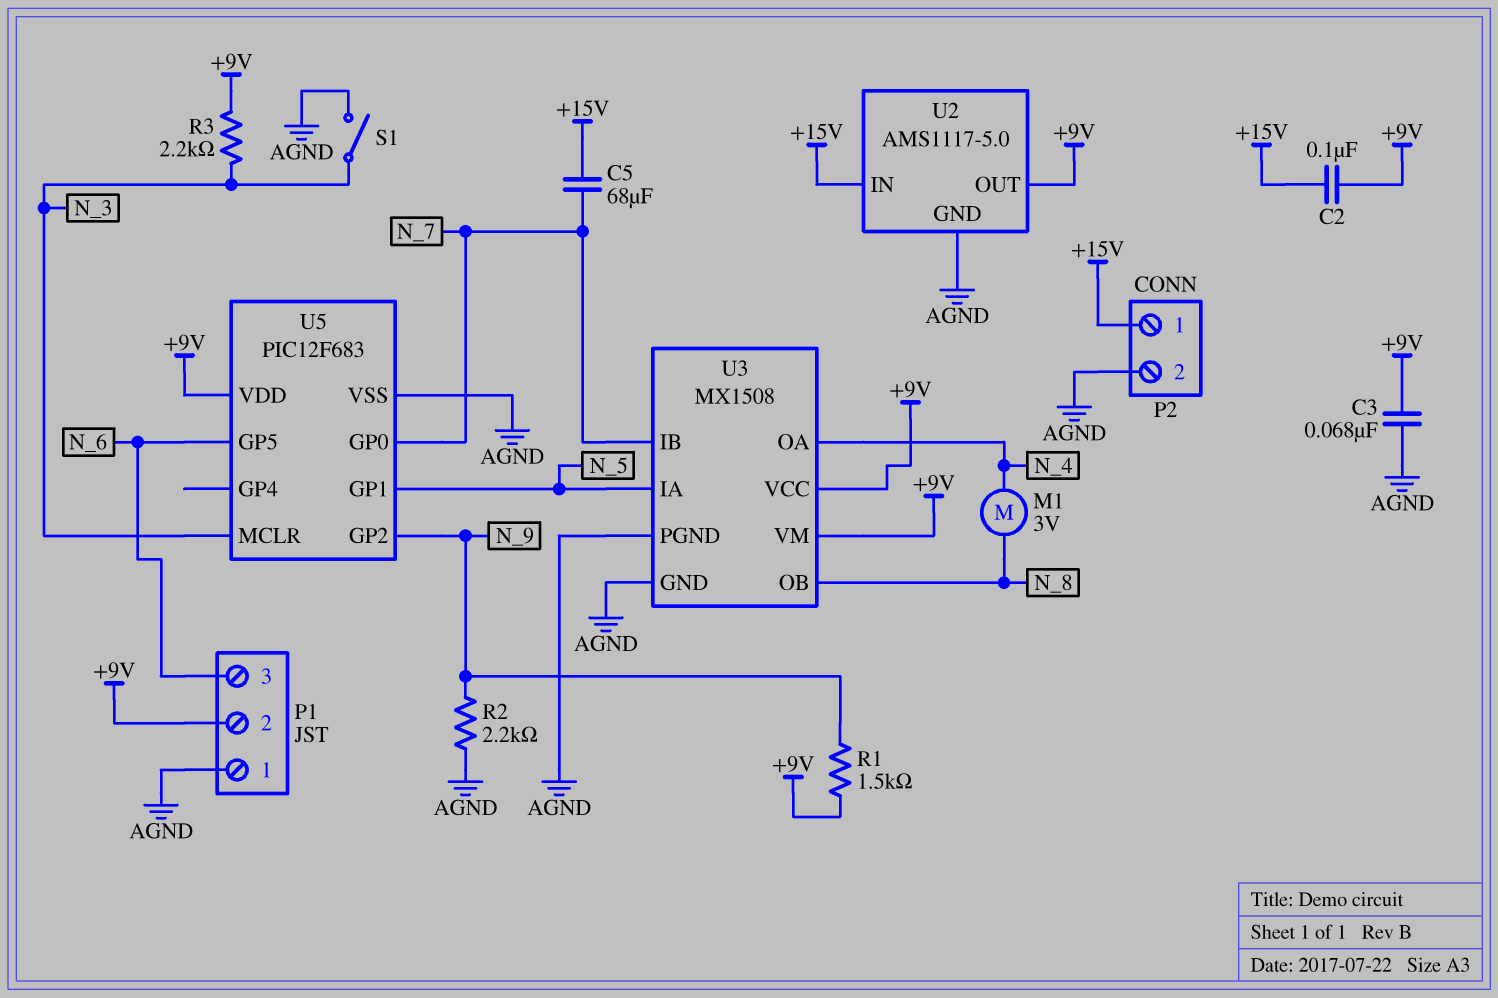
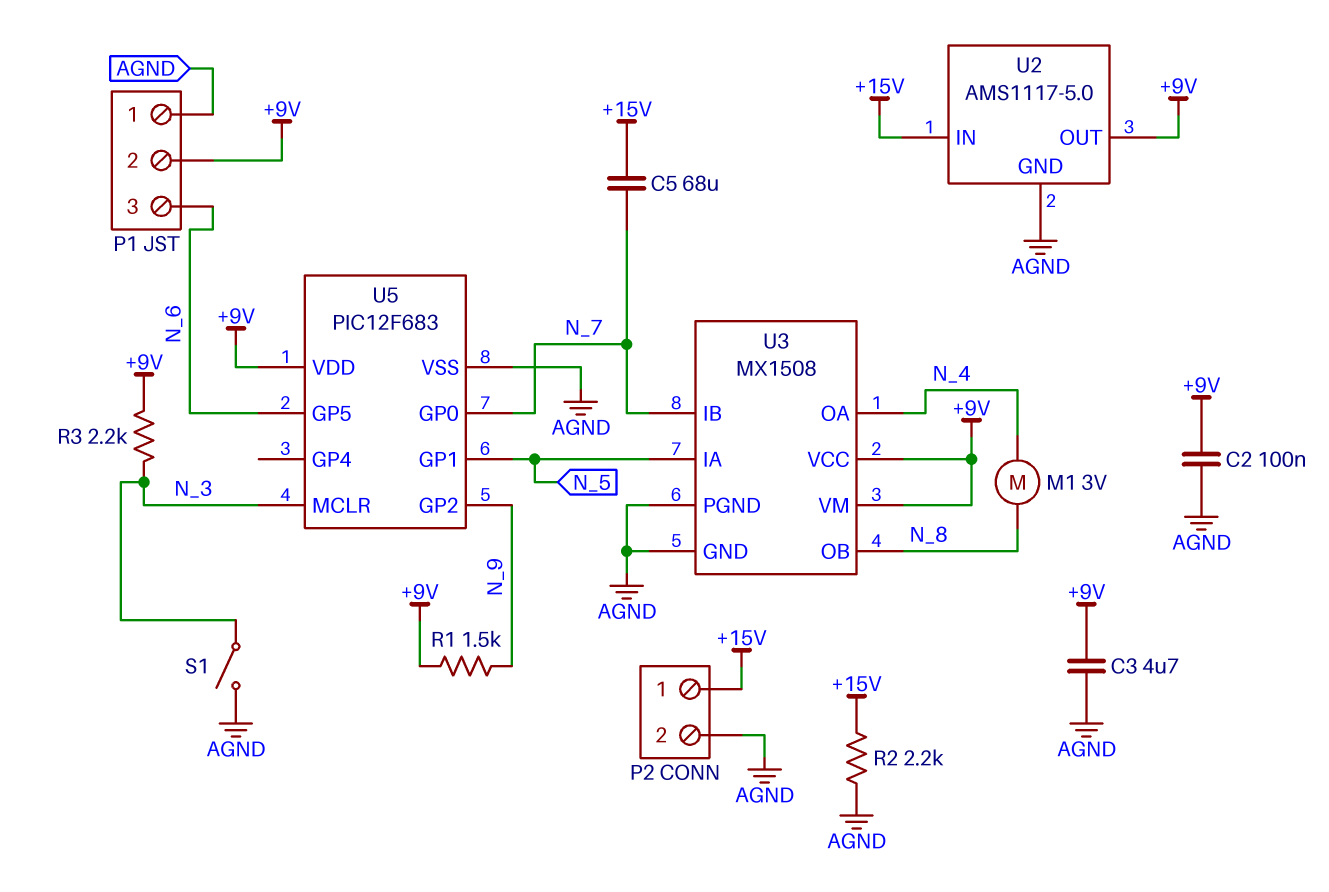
C2: 100nF (+9V, +15V) -> 100nF (+9V, AGND)
C3: 68nF (+9V, AGND) -> 4.7uF (+9V, AGND)
R2: 2.2k (AGND, N_9) -> 2.2k (+15V, AGND)

